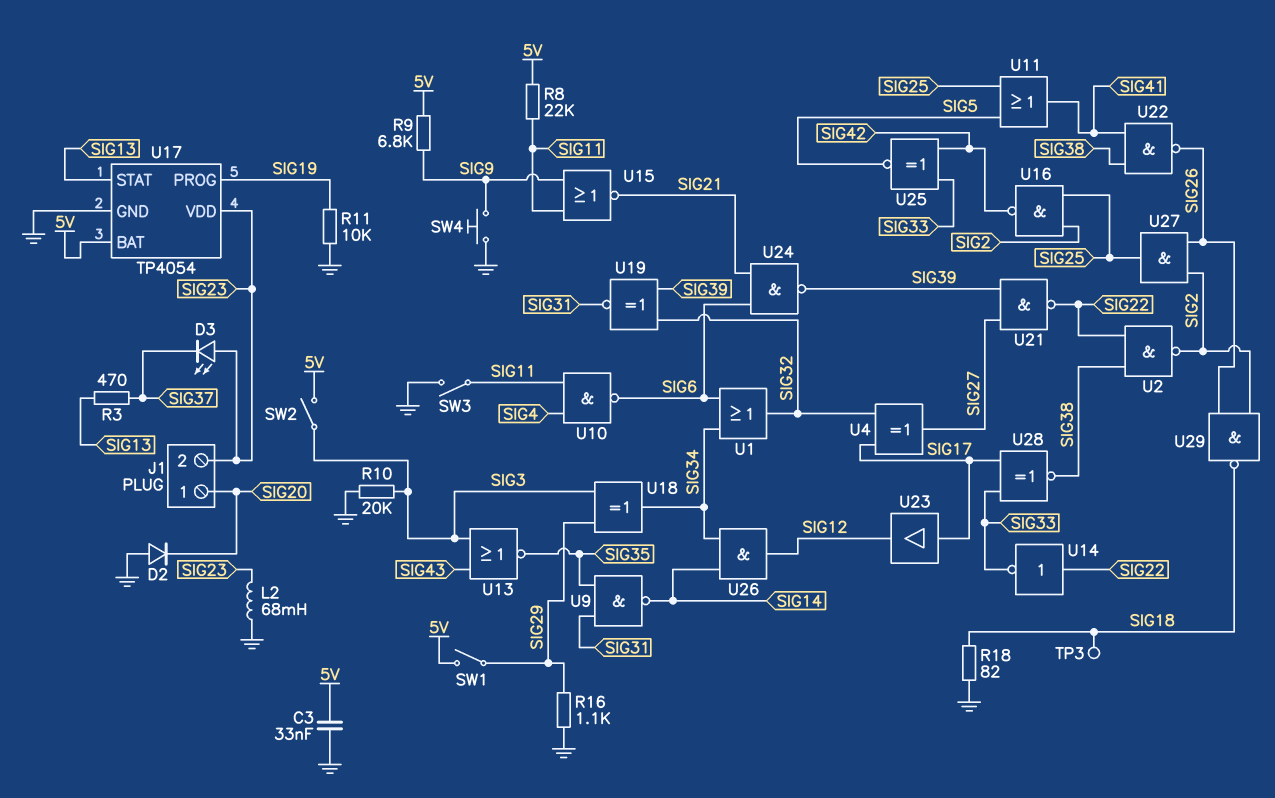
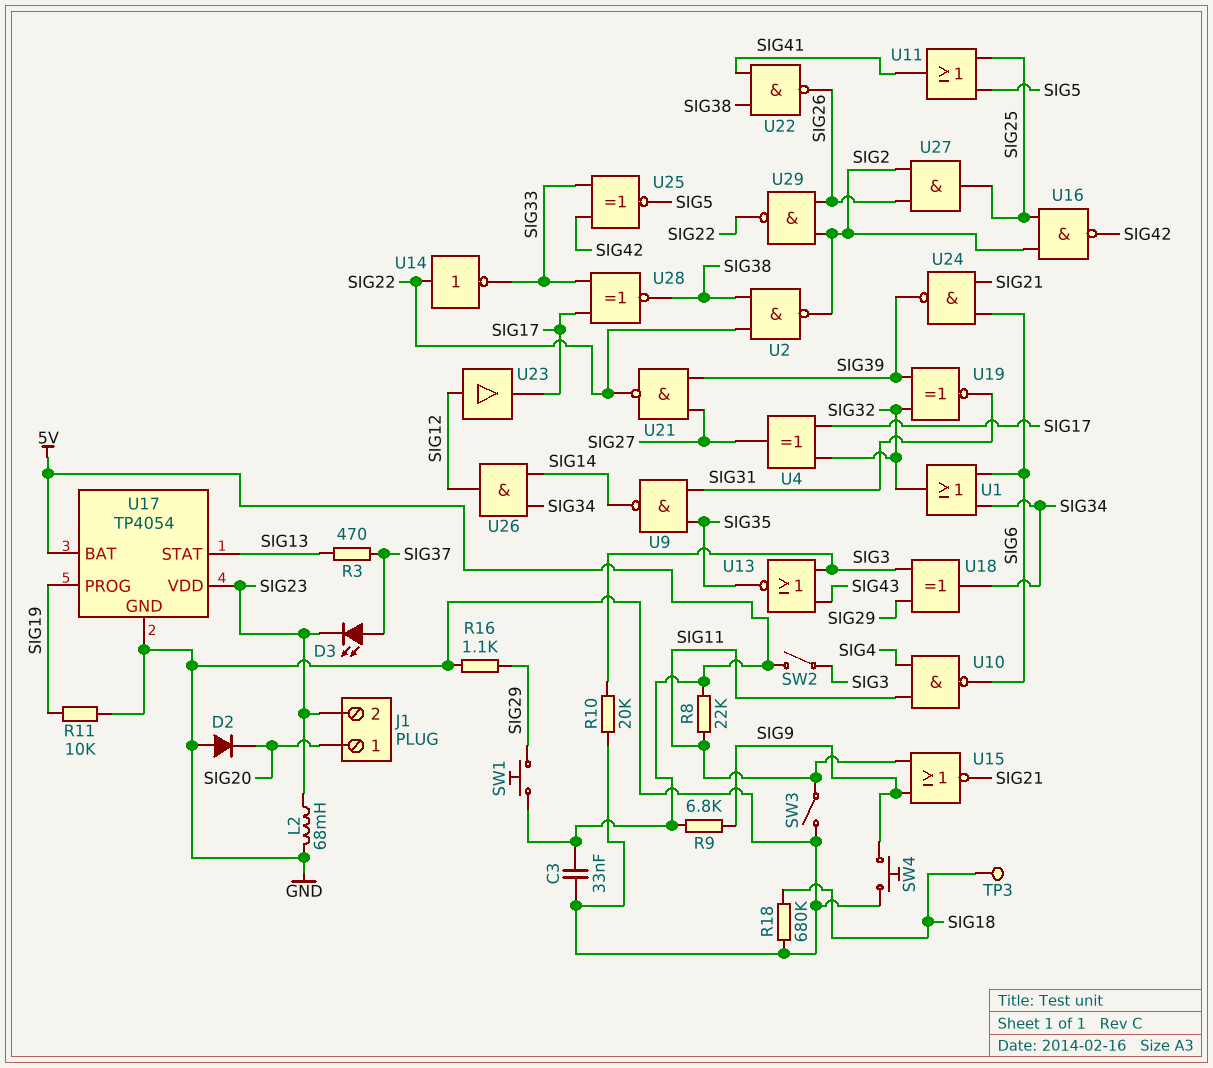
D3: LED (A SIG23, K SIG37) -> LED (A SIG37, K SIG23)
R18: 82 (GND, SIG18) -> 680k (GND, SIG18)
SW1: switch (5V, SIG29) -> button (5V, SIG29)
U23: buffer (in SIG17, out SIG12) -> buffer (in SIG12, out SIG17)
U29: NAND (in SIG2, in SIG26, out SIG18) -> NAND (in SIG2, in SIG26, out SIG22)

